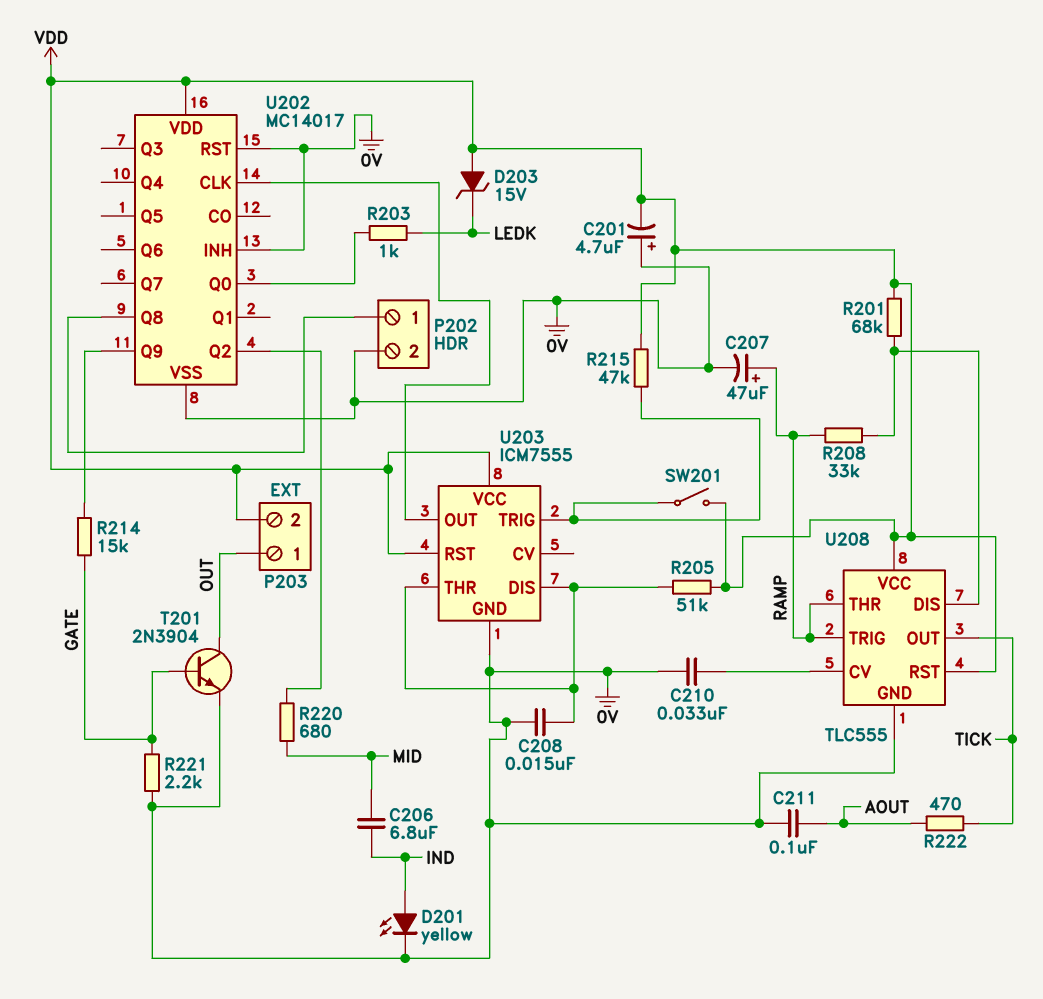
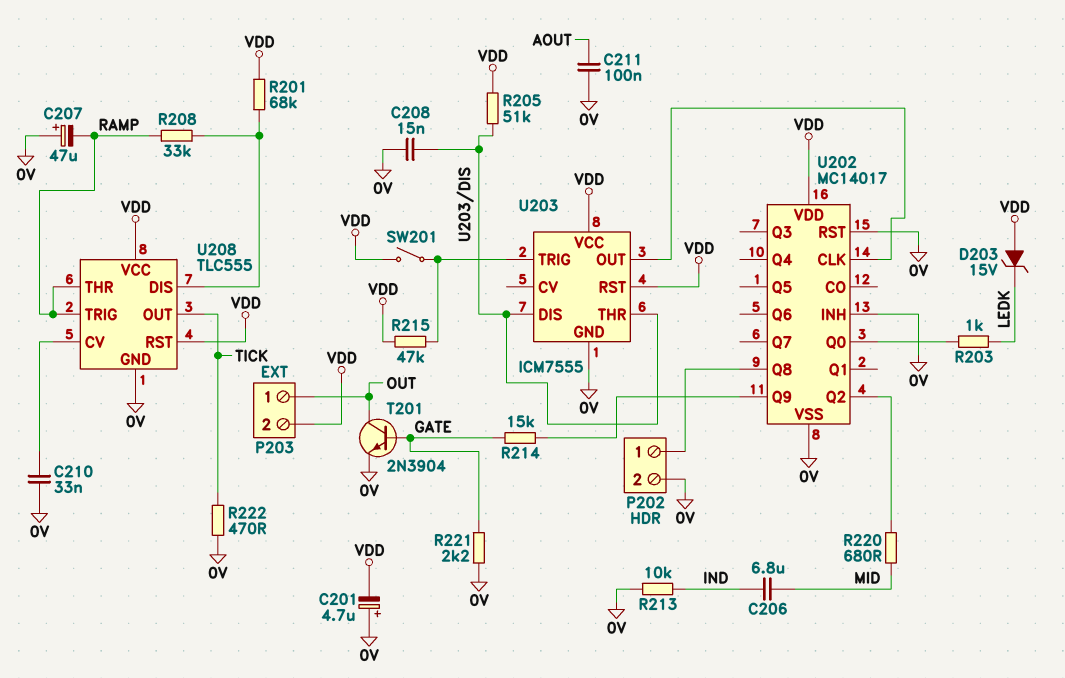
C207: 47uF (plus RAMP, minus 0V) -> 47uF (plus 0V, minus RAMP)
D201: LED yellow (A IND, K 0V) -> none
R213: none -> 10k (0V, IND)
R222: 470 (AOUT, TICK) -> 470 (0V, TICK)

